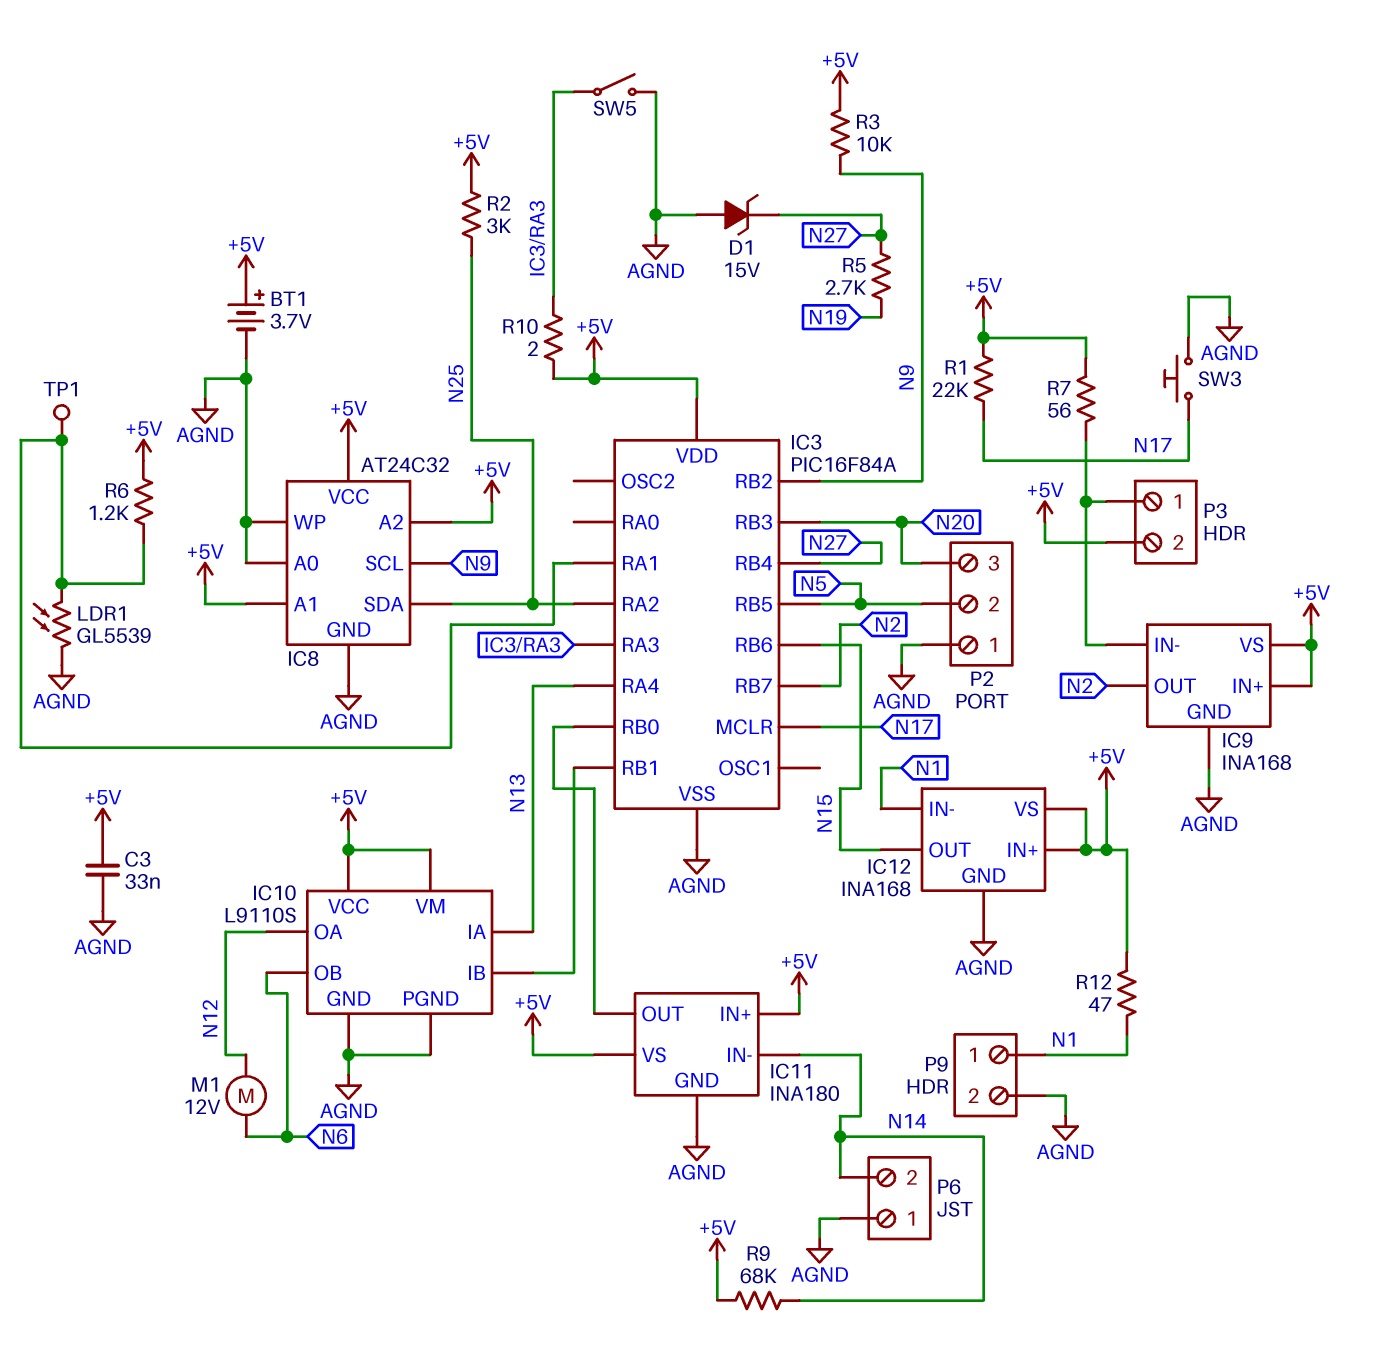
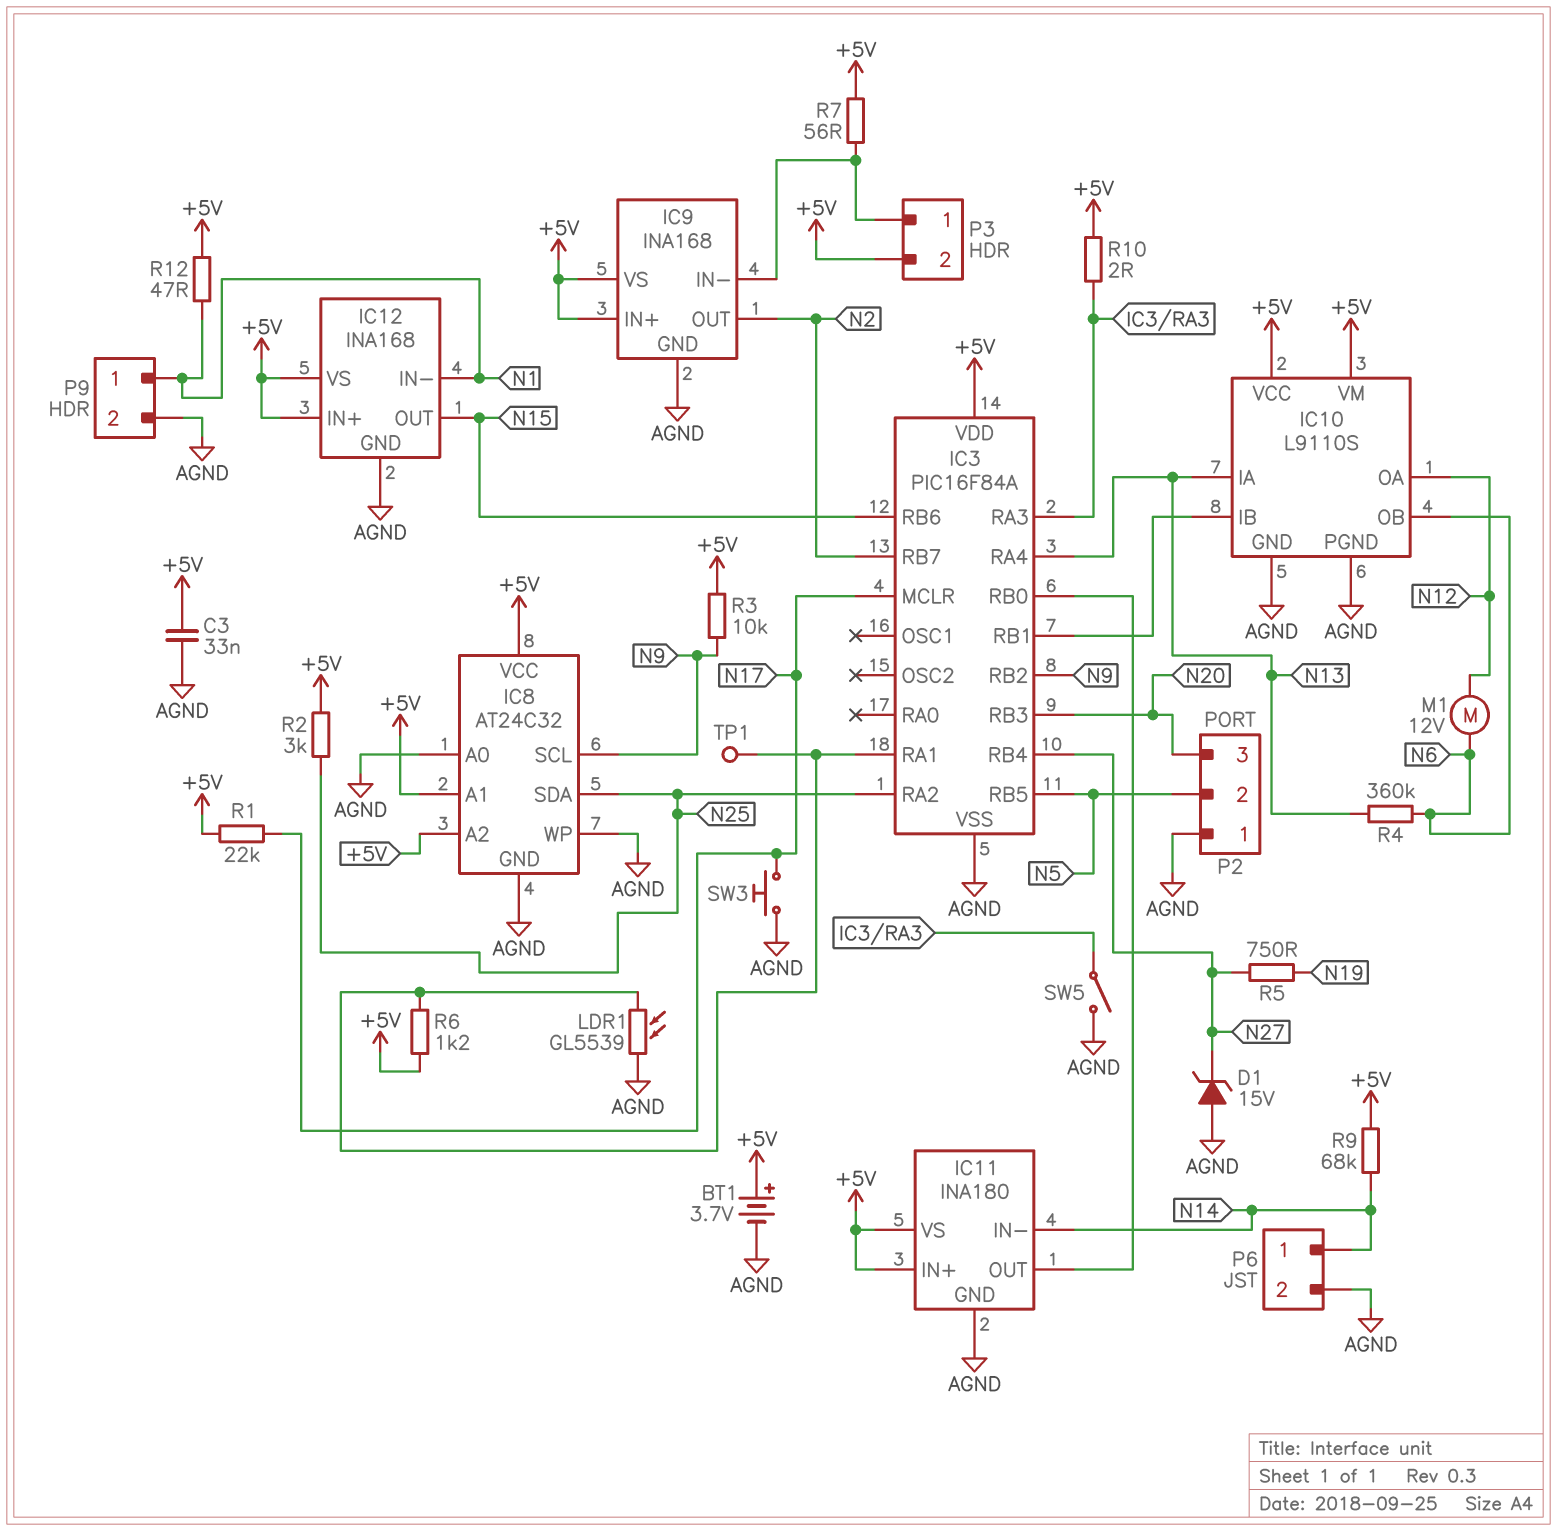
P6 pin 1: AGND -> N14
P6 pin 2: N14 -> AGND
R4: none -> 360k (N6, N13)
R5: 2.7k (N19, N27) -> 750 (N19, N27)

